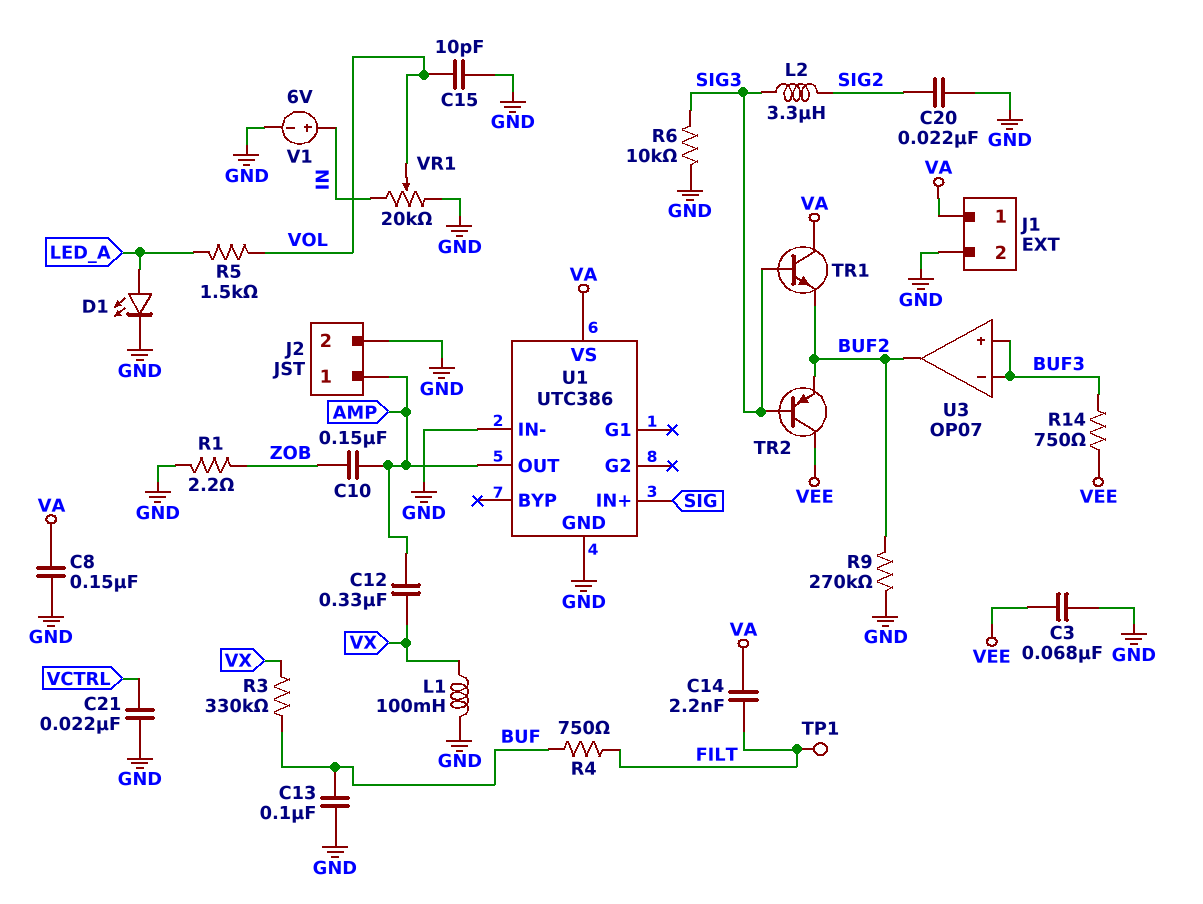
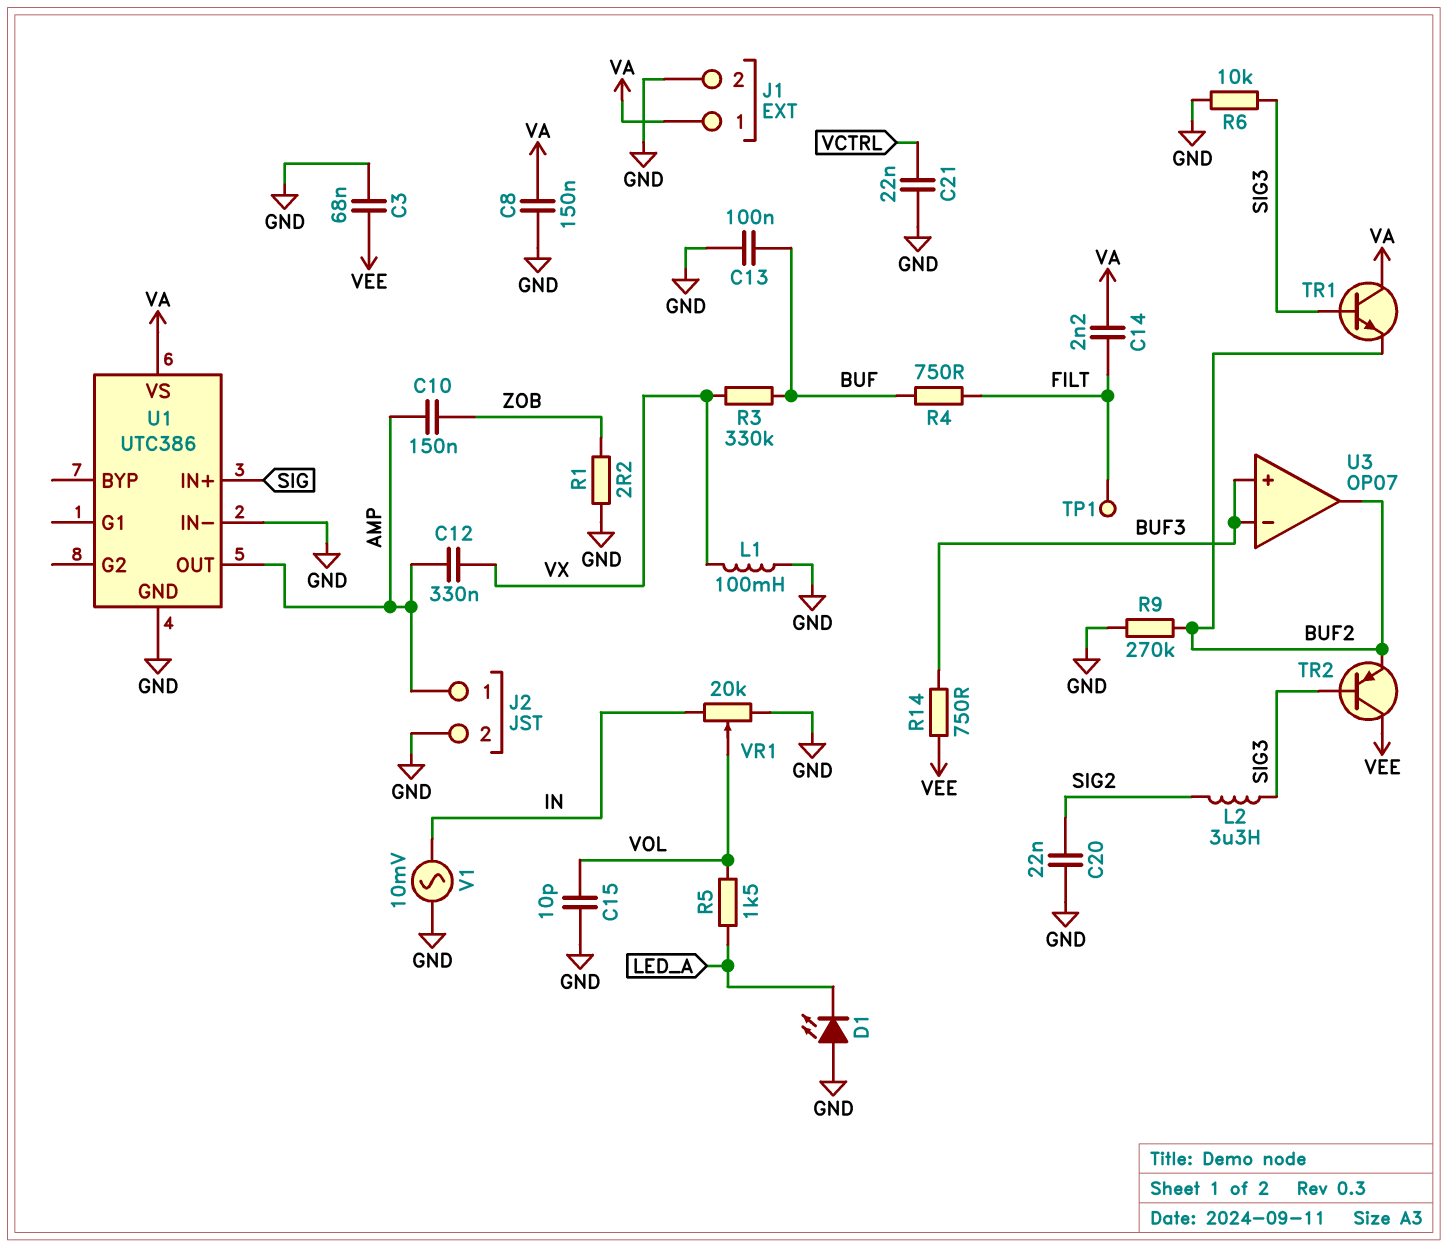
D1: LED (A LED_A, K GND) -> LED (A GND, K LED_A)
V1: 6V (plus IN, minus GND) -> AC 10mV (GND, IN)

